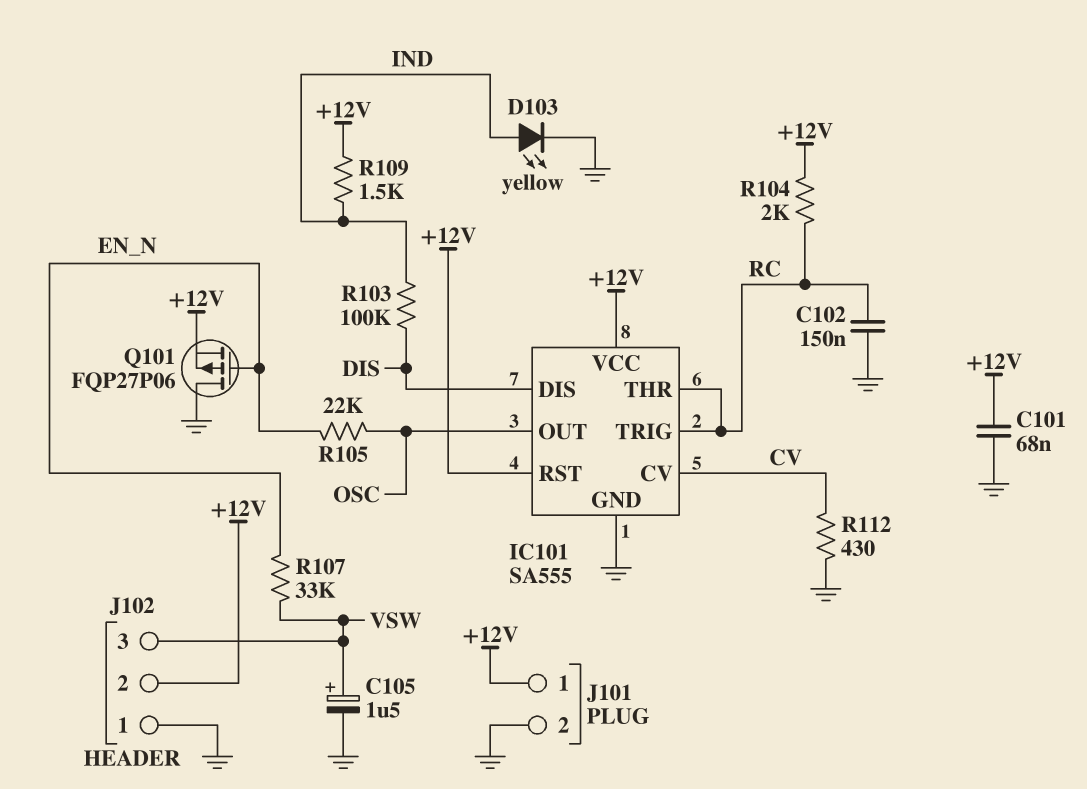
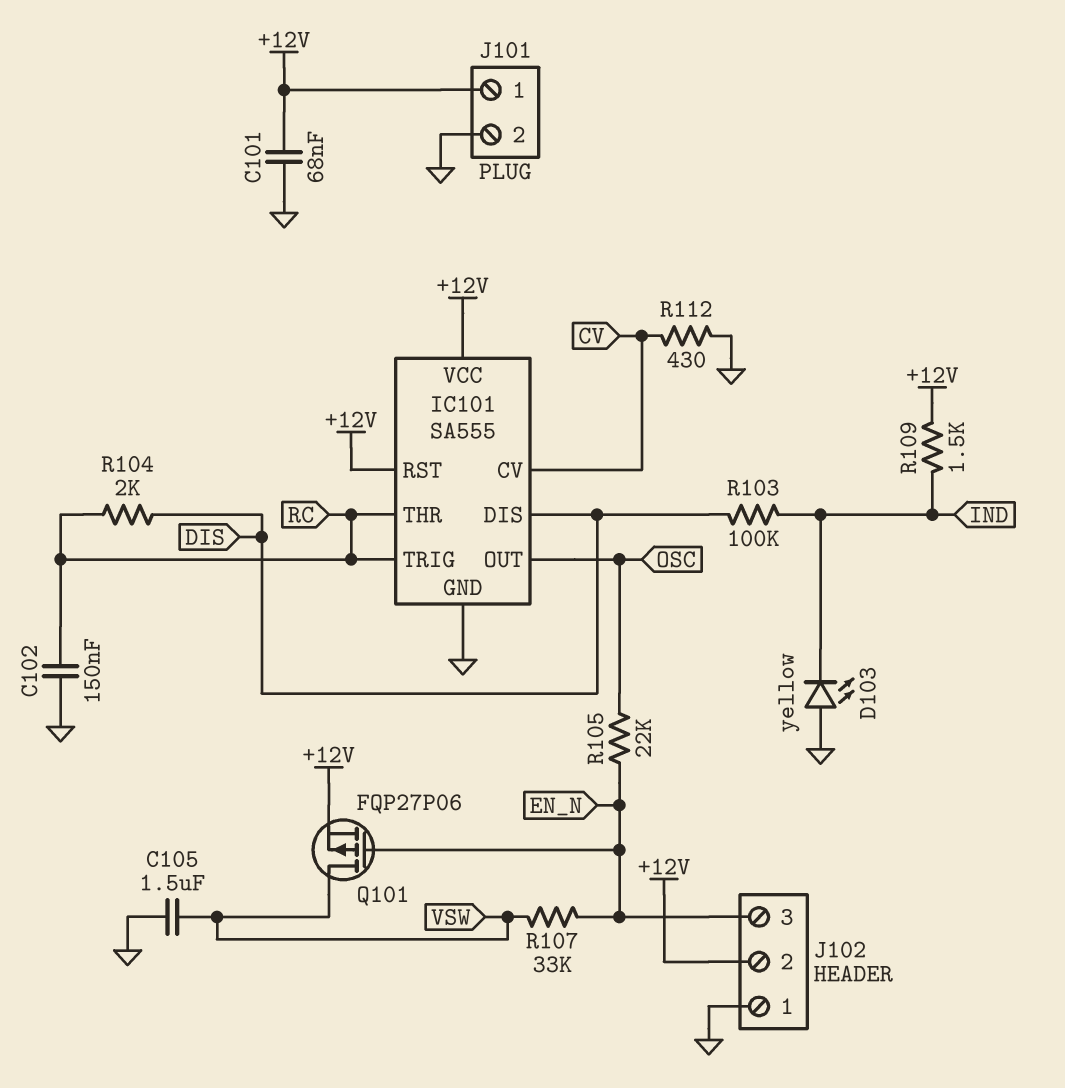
C105: 1.5uF (plus VSW, minus GND) -> 1.5uF (GND, VSW)
D103: LED yellow (A IND, K GND) -> LED yellow (A GND, K IND)
J102 pin 3: VSW -> EN_N
Q101: PMOS FQP27P06 (G EN_N, D GND, S +12V) -> PMOS FQP27P06 (G EN_N, D VSW, S +12V)
R104: 2k (+12V, RC) -> 2k (DIS, RC)

